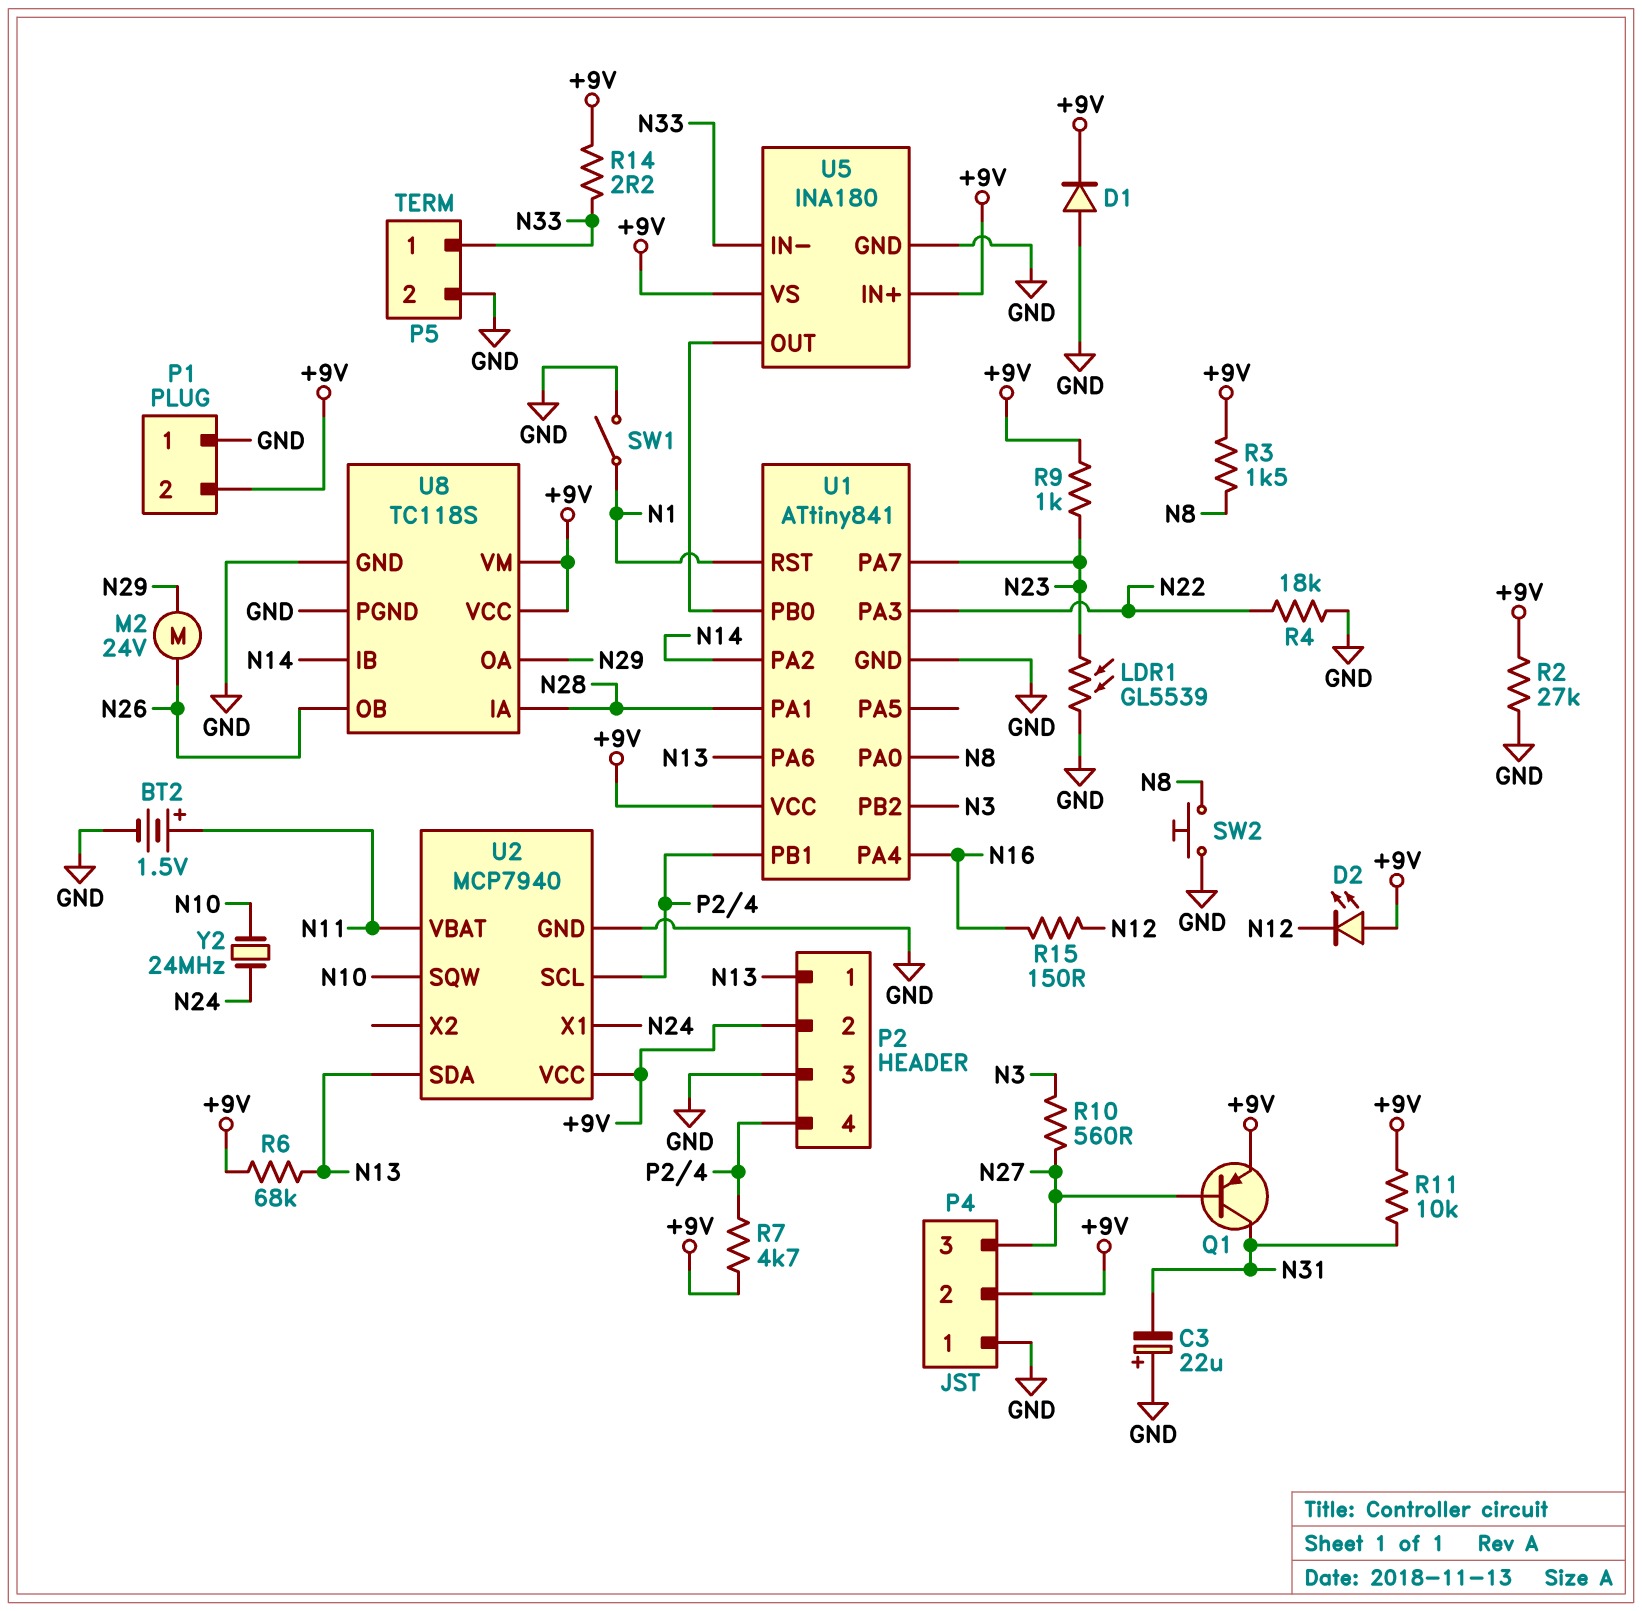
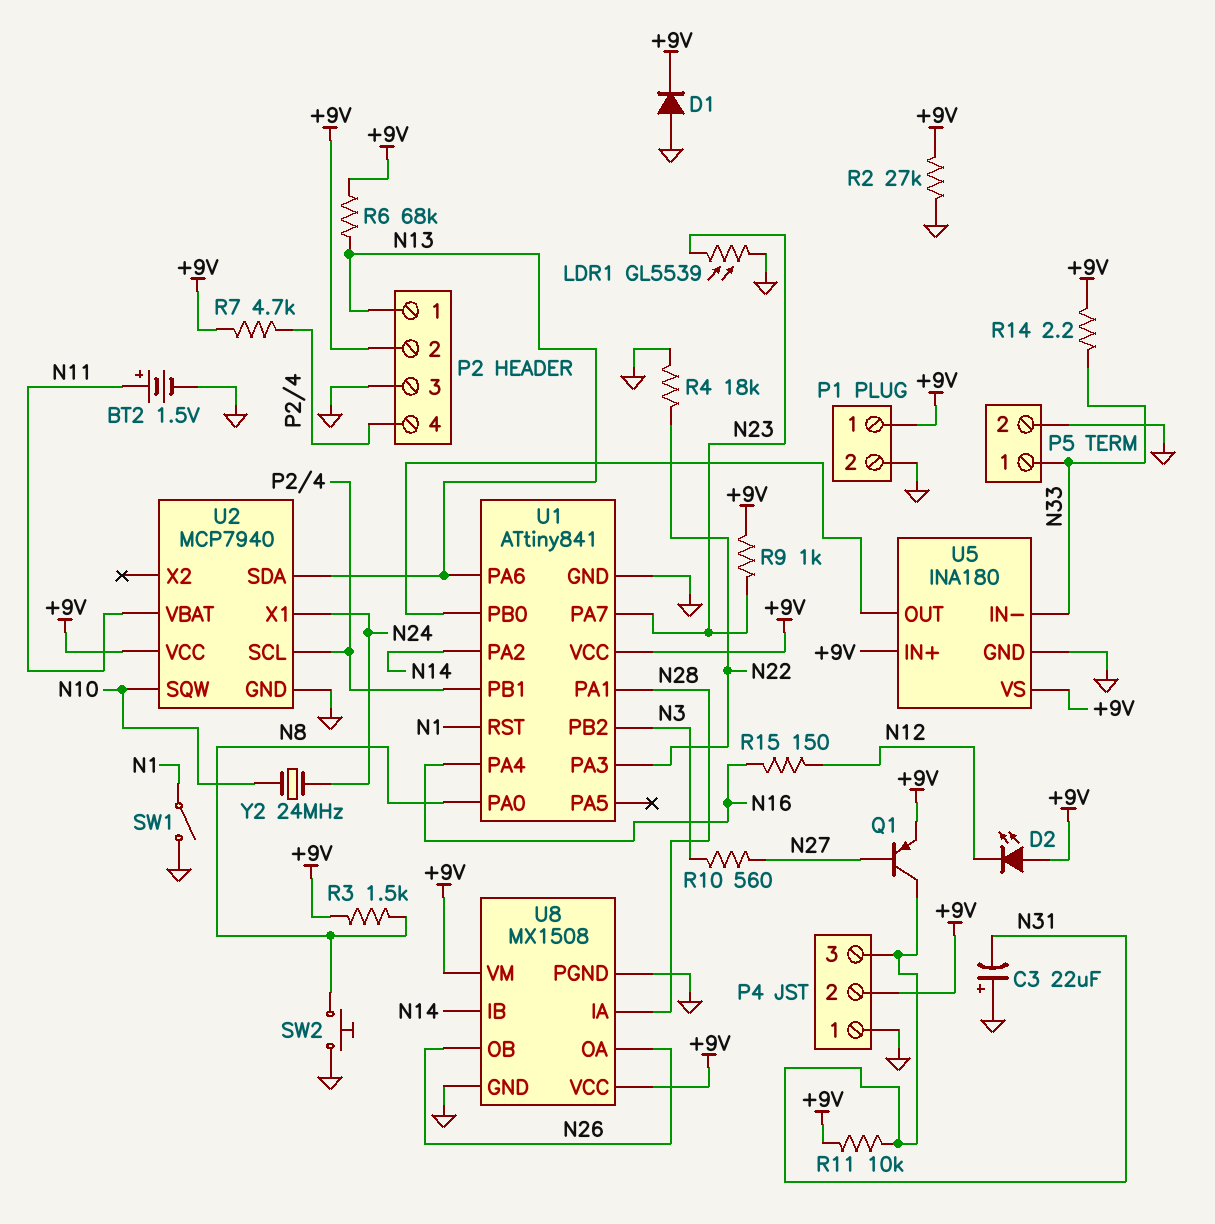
M2: motor 24V (N26, N29) -> none
P1 pin 1: GND -> +9V
P1 pin 2: +9V -> GND
P4 pin 3: N27 -> N31
U8: TC118S -> MX1508
U8 pin OA: N29 -> N26

